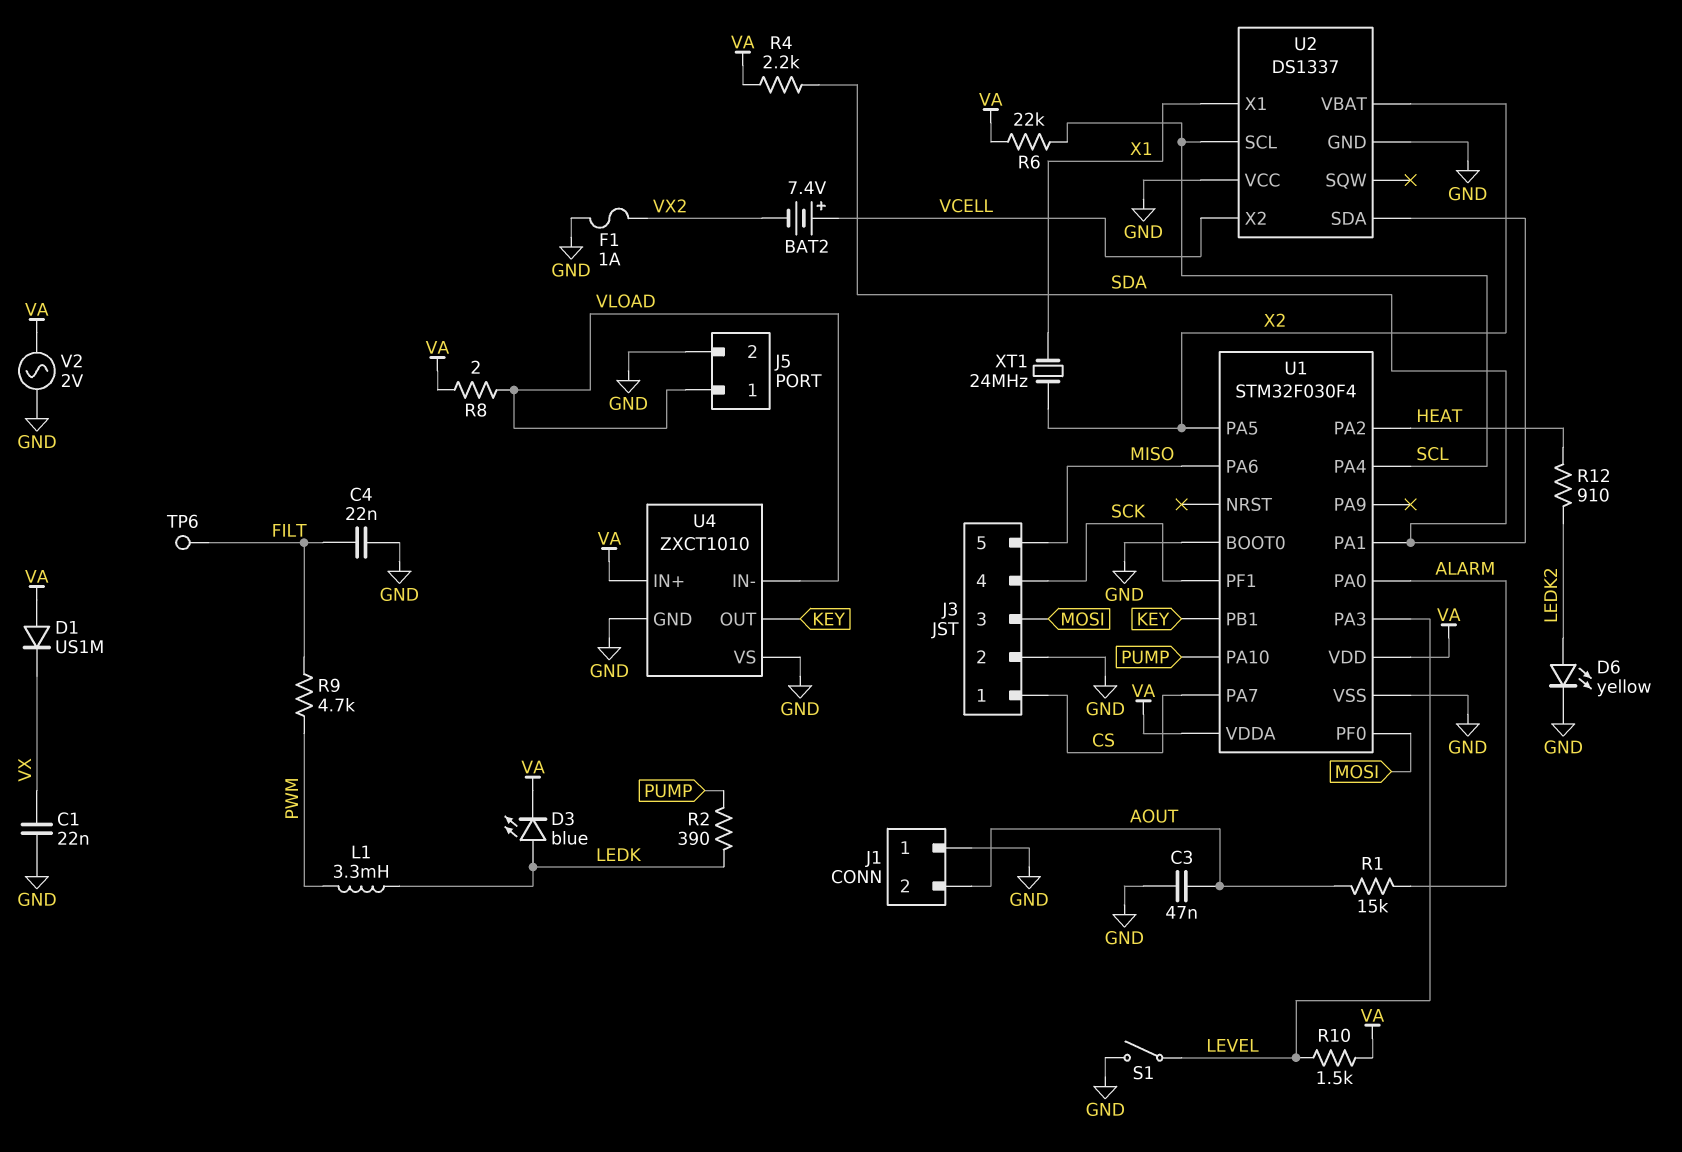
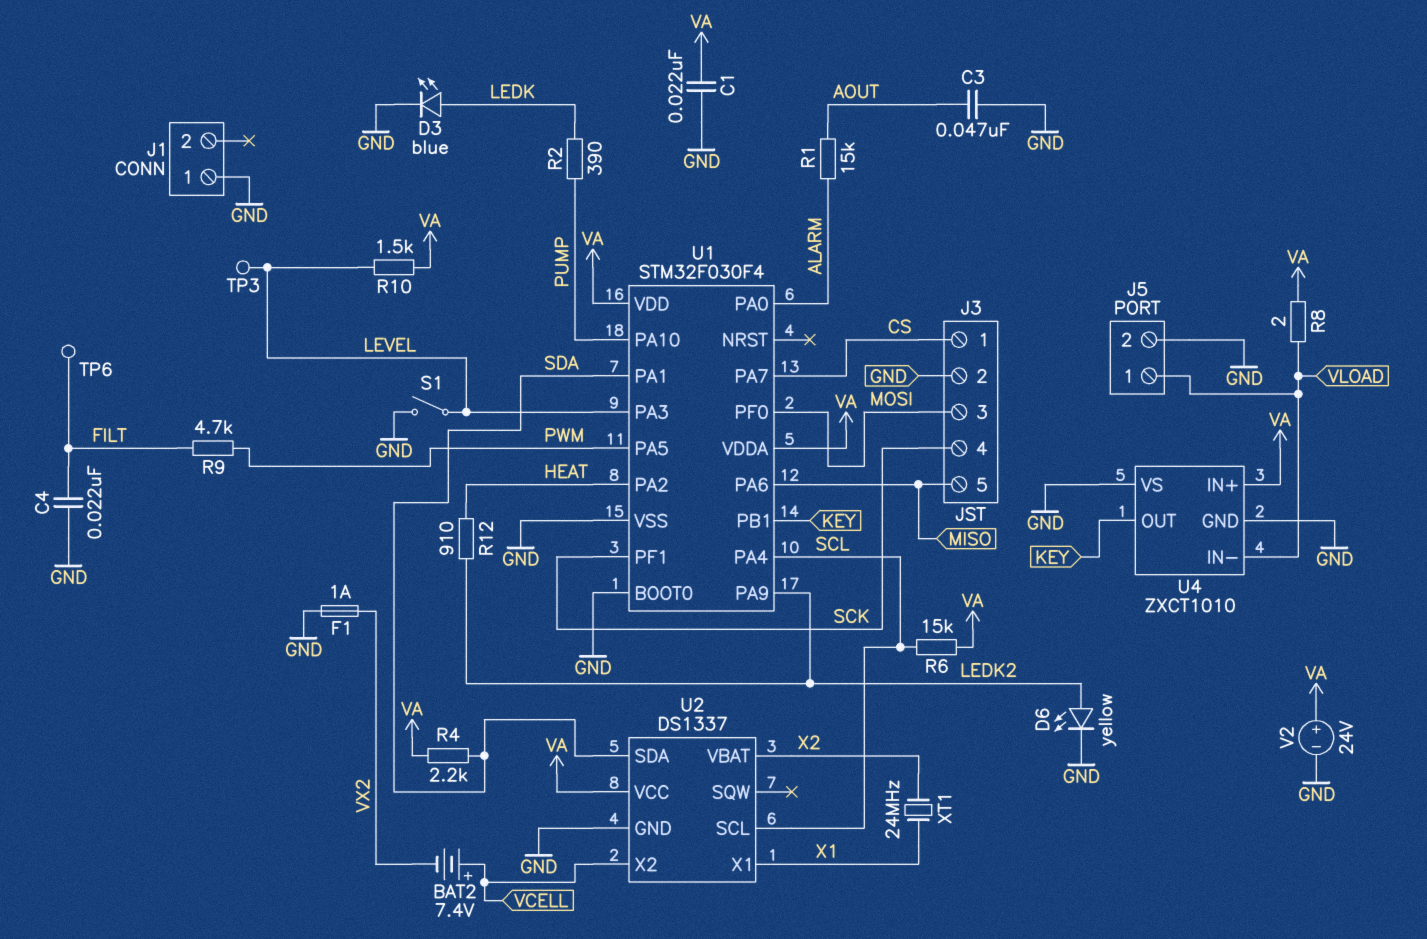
C1: 22nF (GND, VX) -> 22nF (GND, VA)
D1: diode US1M (A VA, K VX) -> none
D3: LED blue (A LEDK, K VA) -> LED blue (A LEDK, K GND)
J1 pin 2: AOUT -> none
L1: 3.3mH (LEDK, PWM) -> none
R6: 22k (SCL, VA) -> 15k (SCL, VA)
TP3: none -> test point (LEVEL)
U1 pin PA5: X2 -> PWM
U1 pin PA9: none -> LEDK2
U2 pin VCC: GND -> VA
V2: AC 2V (GND, VA) -> 24V (plus VA, minus GND)

